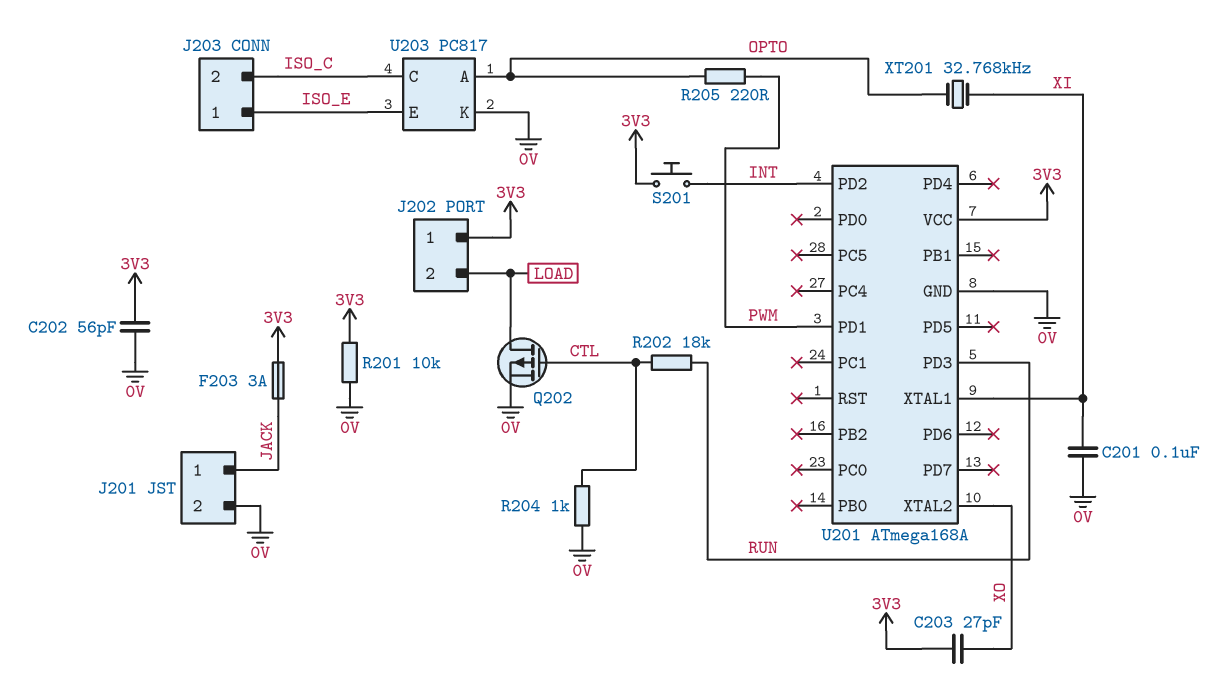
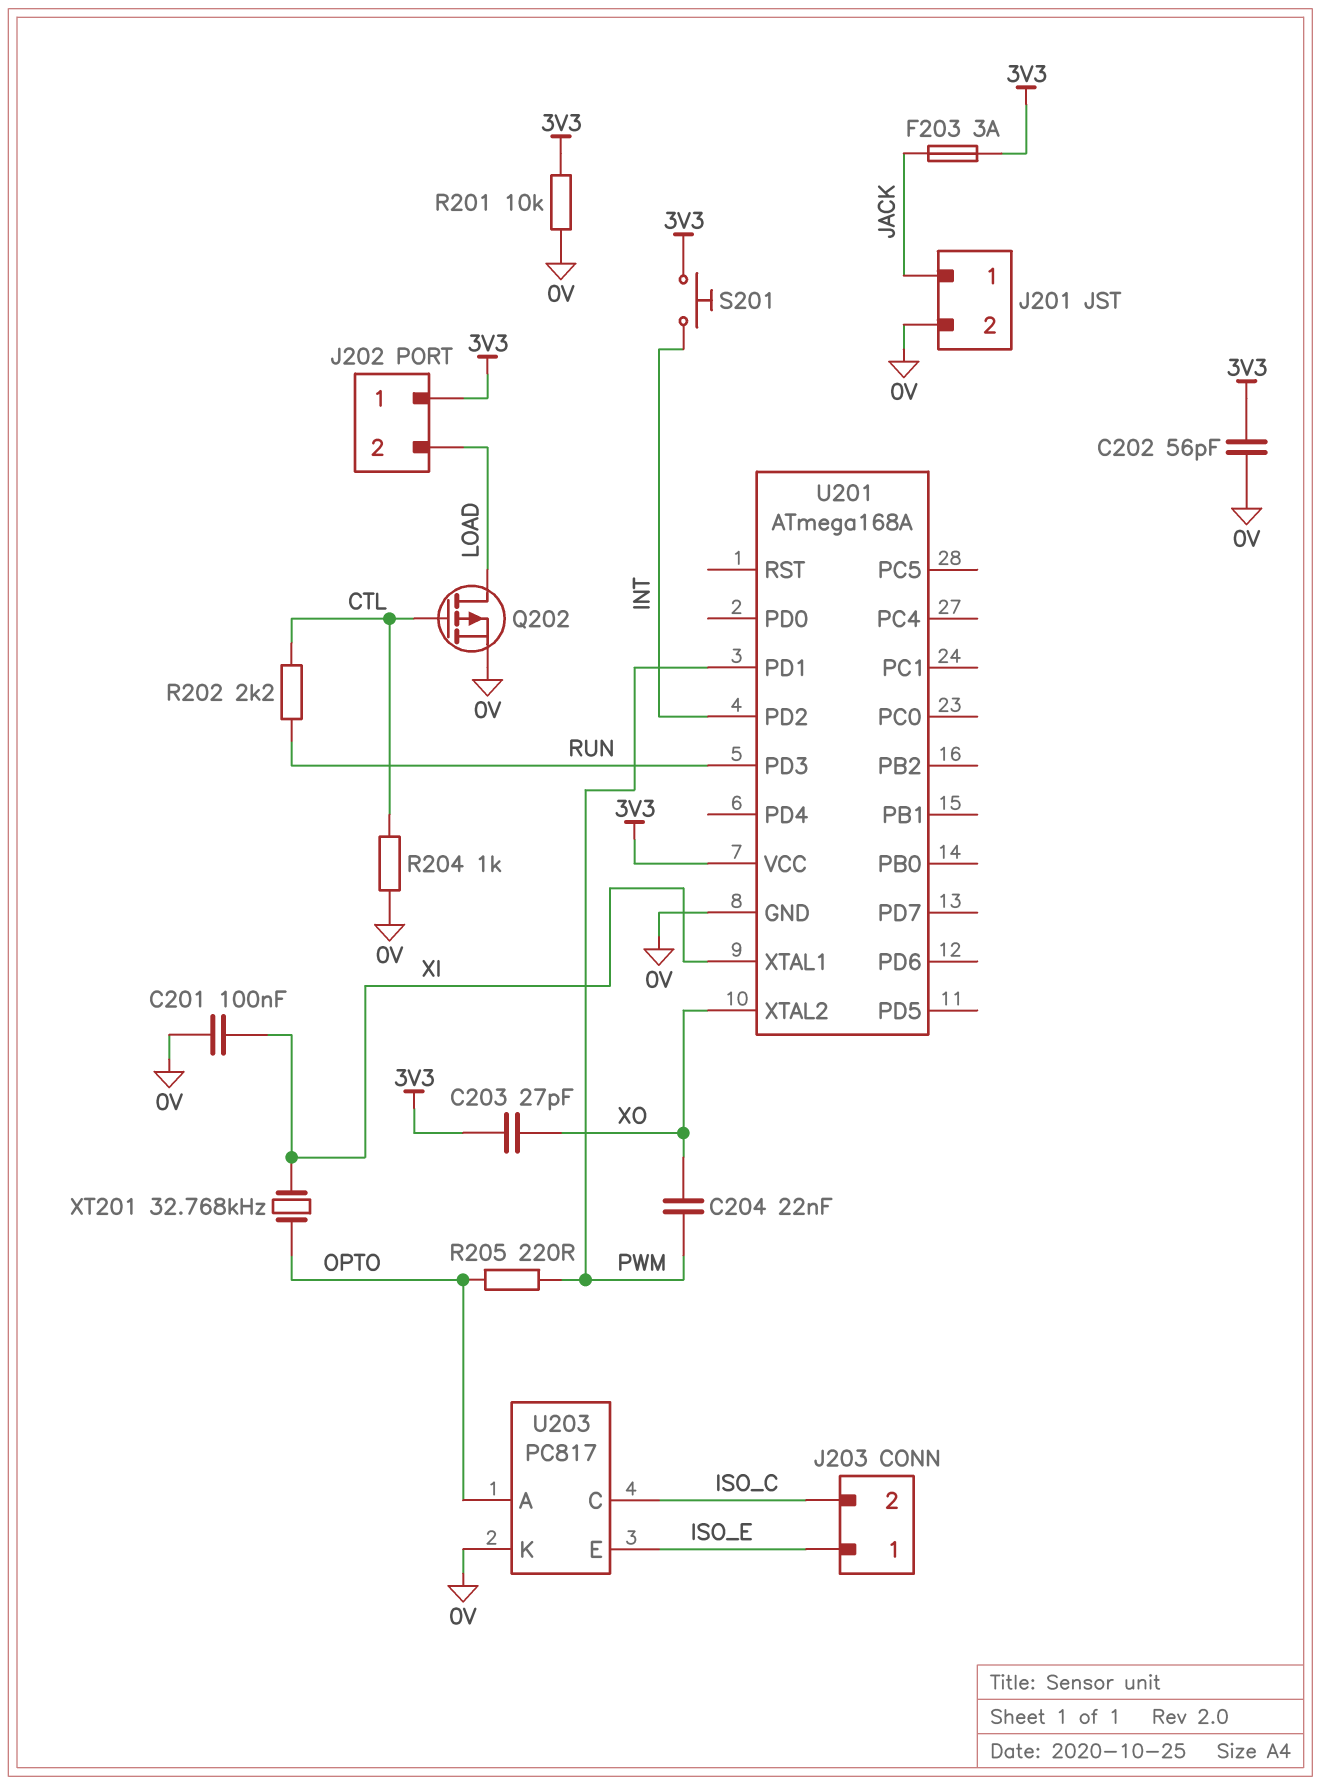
C204: none -> 22nF (PWM, XO)
R202: 18k (CTL, RUN) -> 2.2k (CTL, RUN)

